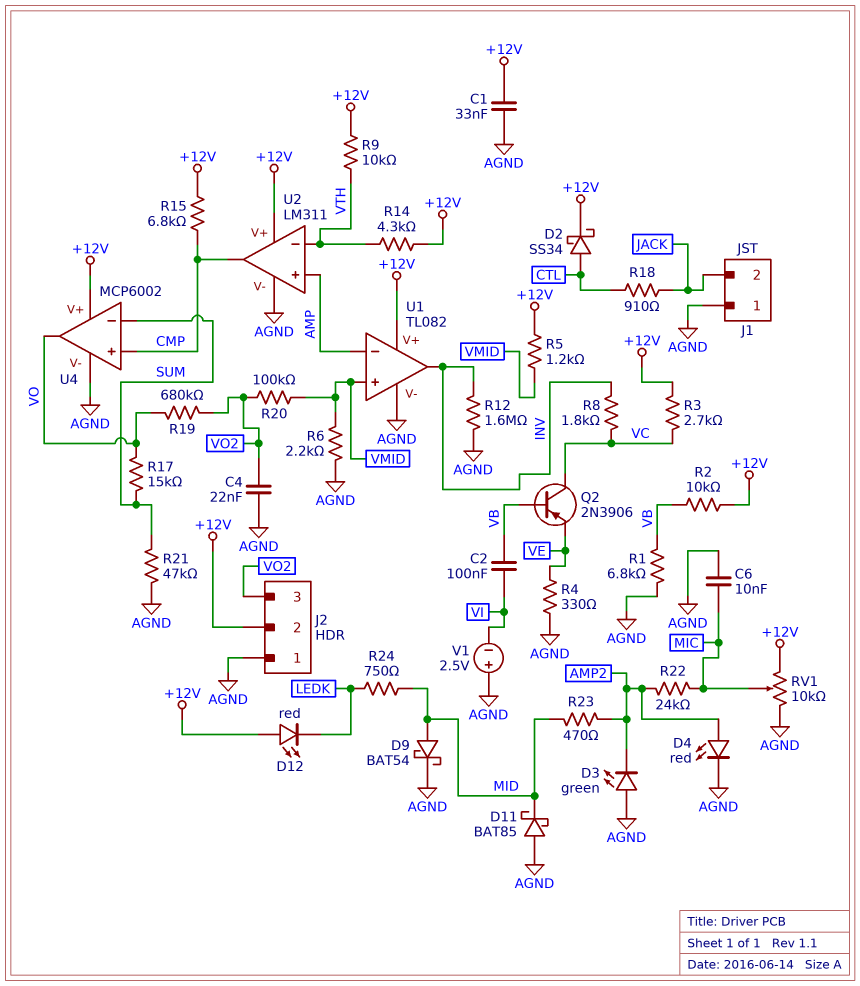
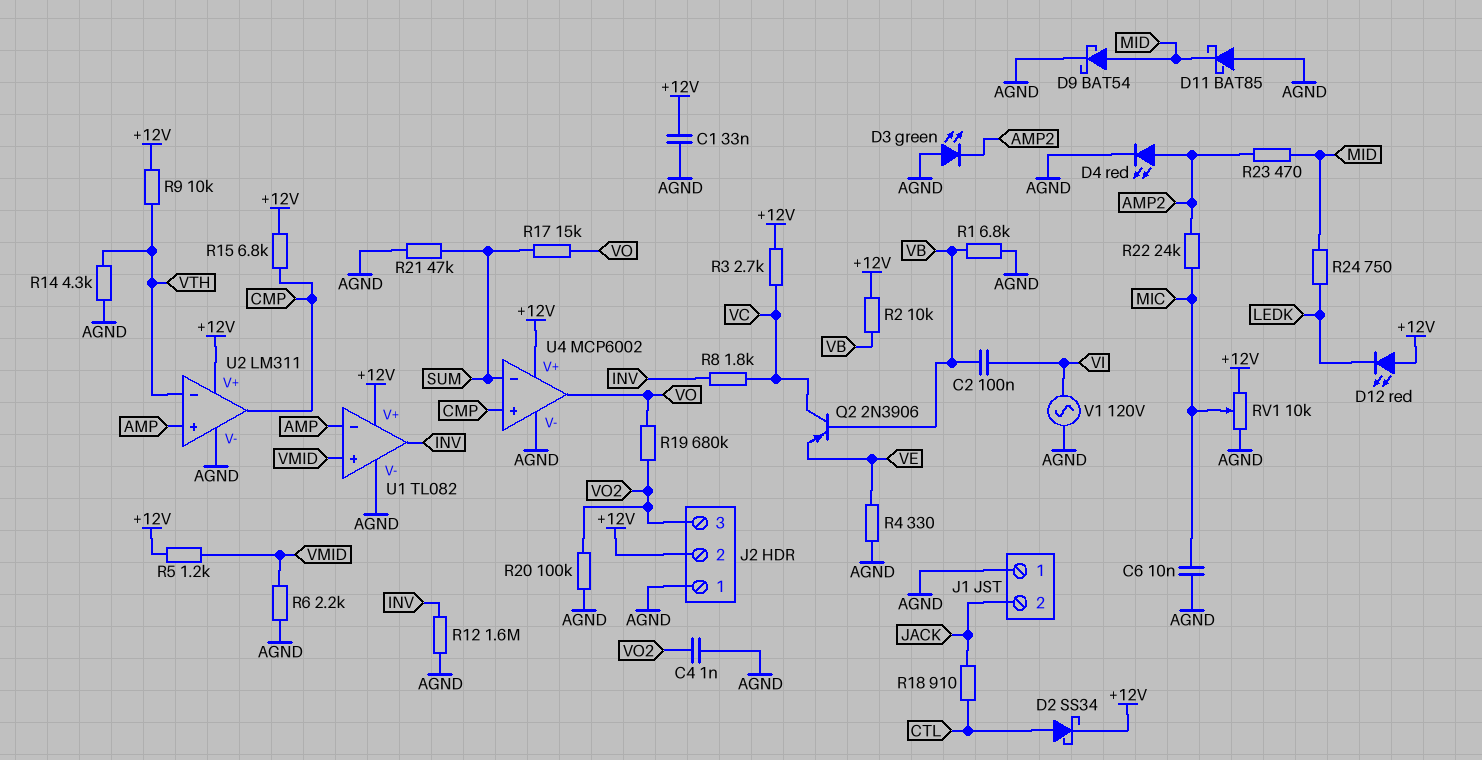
C4: 22nF (AGND, VO2) -> 1nF (AGND, VO2)
R14: 4.3k (+12V, VTH) -> 4.3k (AGND, VTH)
R20: 100k (VMID, VO2) -> 100k (AGND, VO2)
V1: 2.5V (plus AGND, minus VI) -> AC 120V (AGND, VI)

